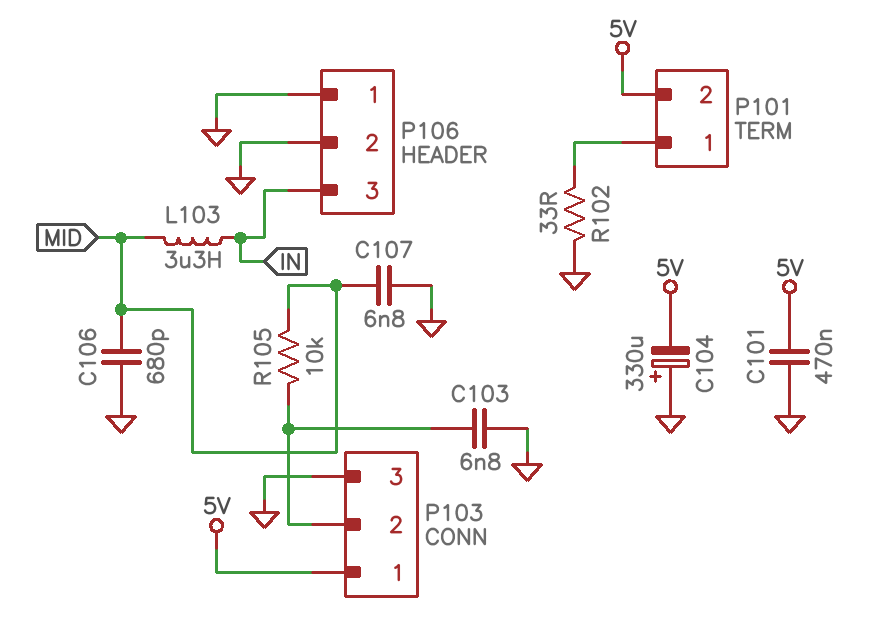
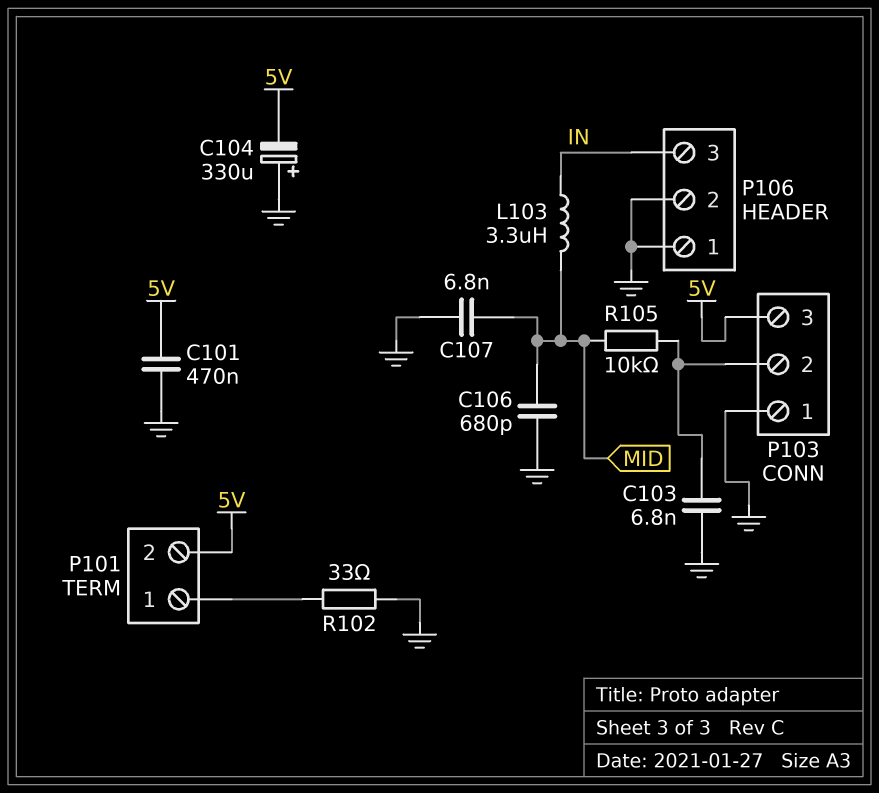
P103 pin 1: 5V -> GND
P103 pin 3: GND -> 5V

